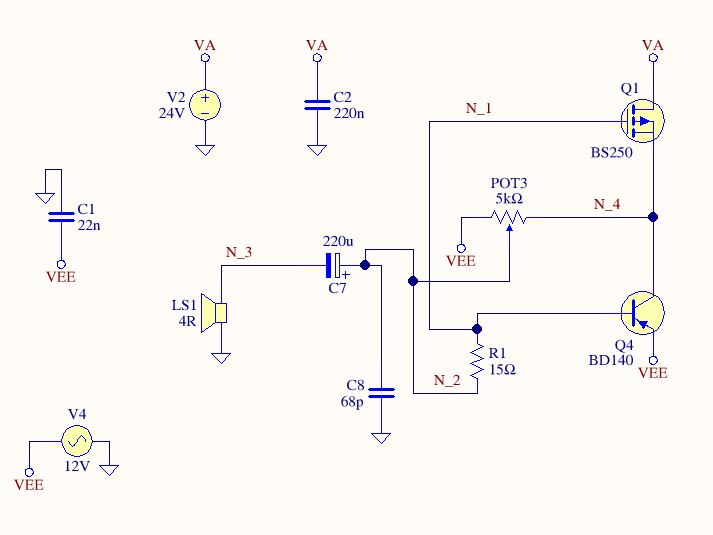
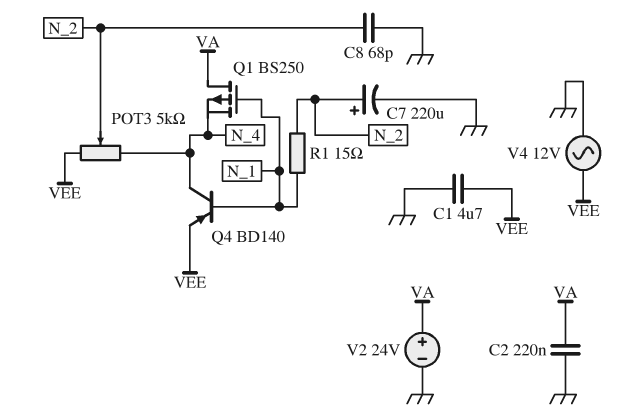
C1: 22nF (GND, VEE) -> 4.7uF (GND, VEE)
C7: 220uF (plus N_2, minus N_3) -> 220uF (plus N_2, minus GND)
LS1: speaker 4R (GND, N_3) -> none

